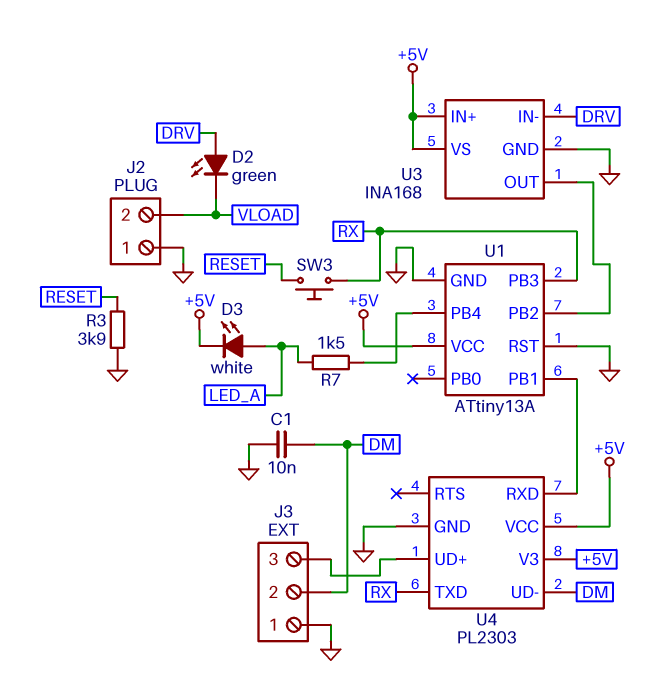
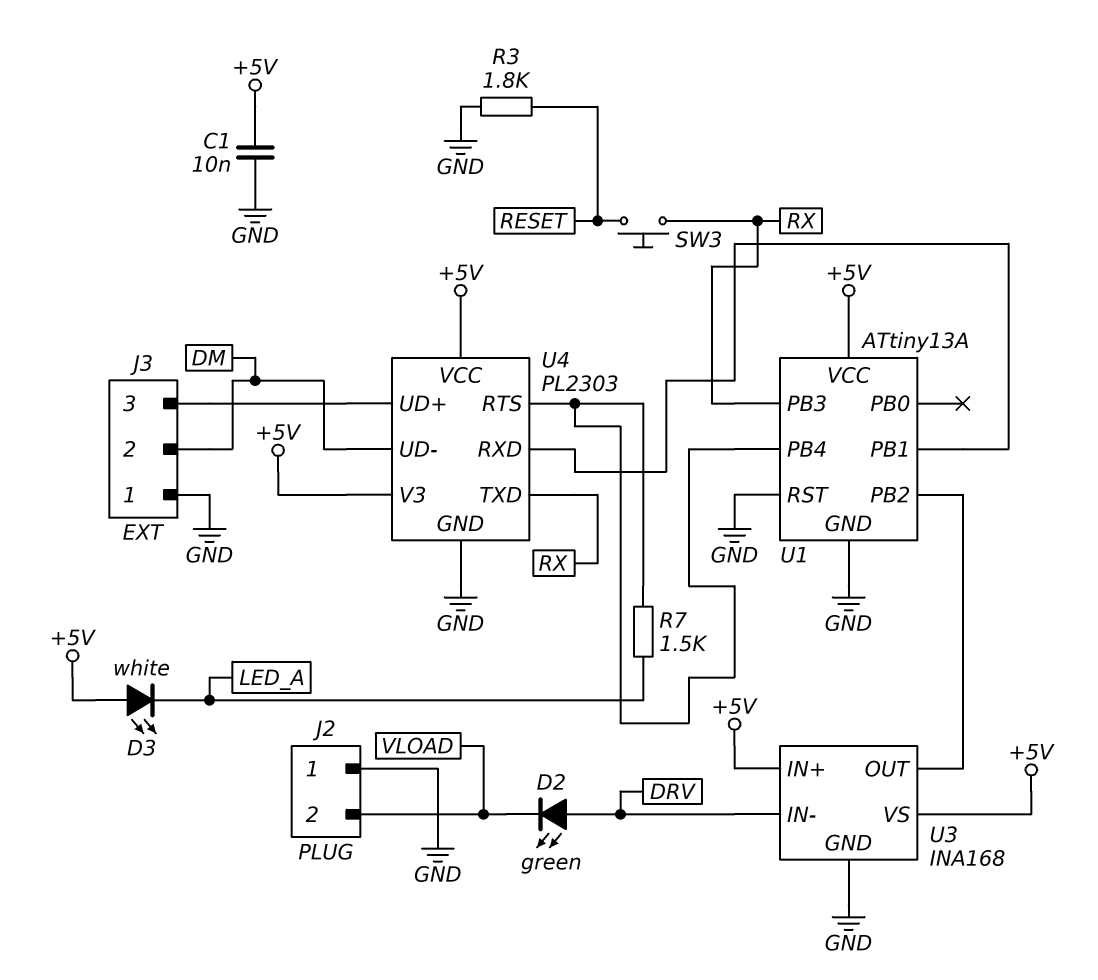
C1: 10nF (DM, GND) -> 10nF (+5V, GND)
D3: LED white (A LED_A, K +5V) -> LED white (A +5V, K LED_A)
R3: 3.9k (GND, RESET) -> 1.8k (GND, RESET)
U4 pin RTS: none -> U1/PB4

